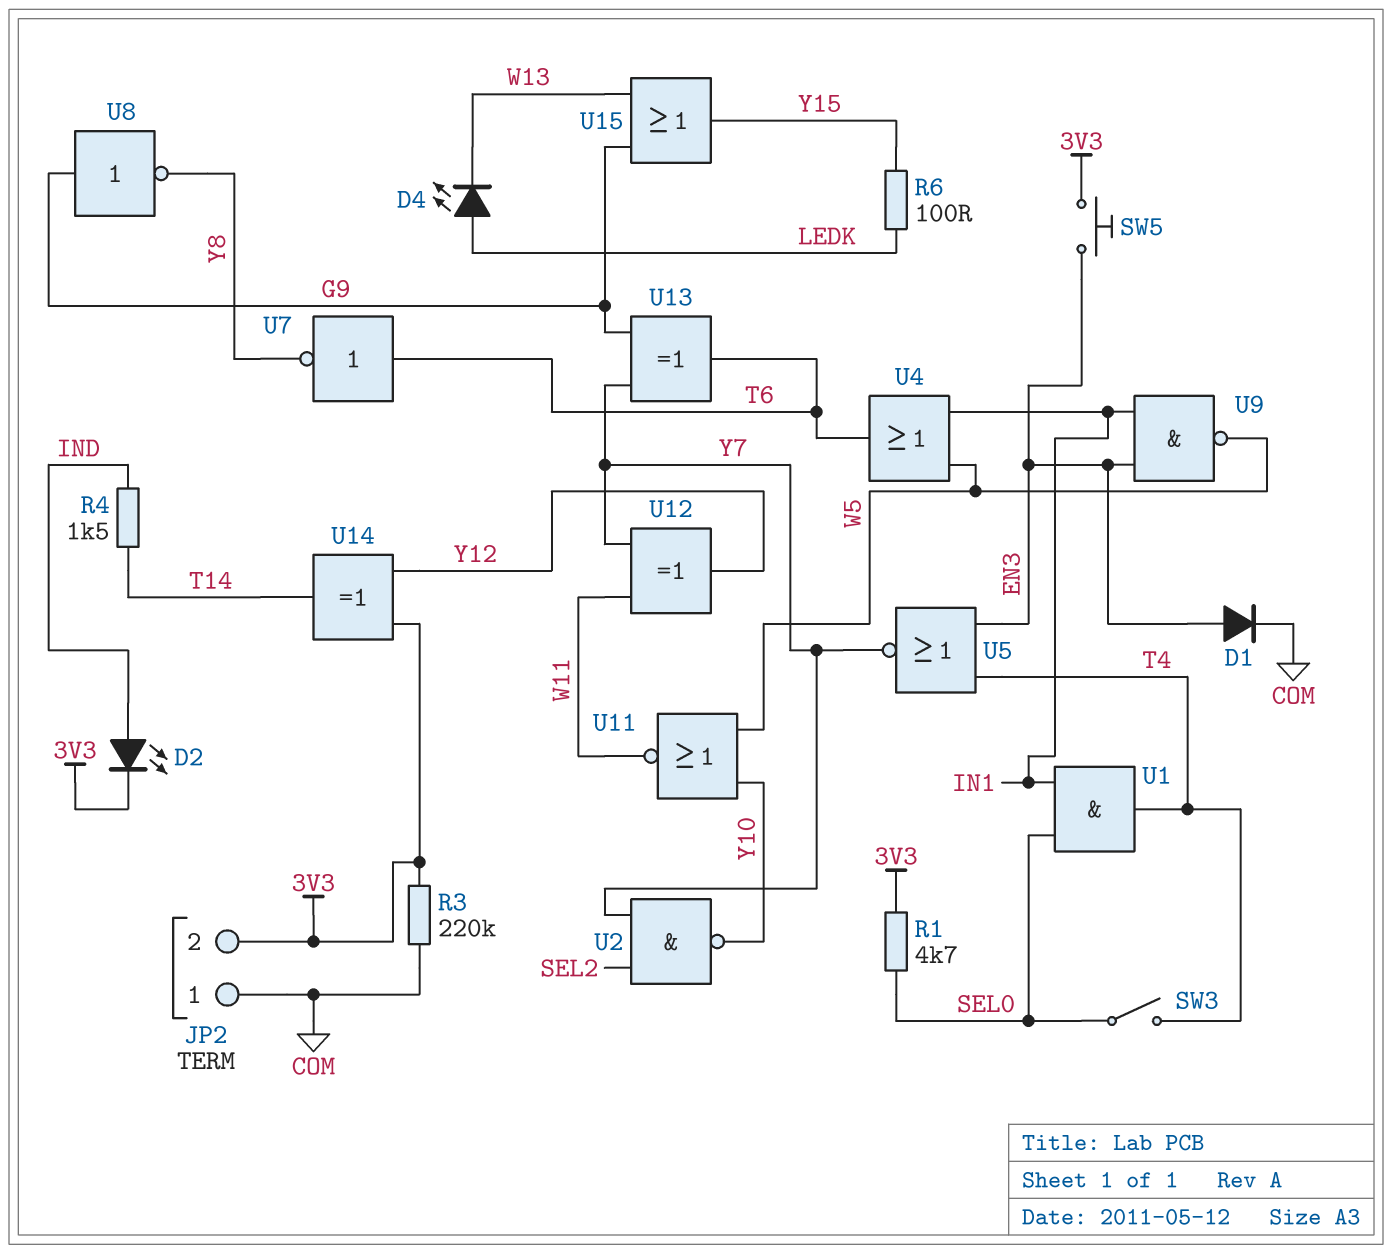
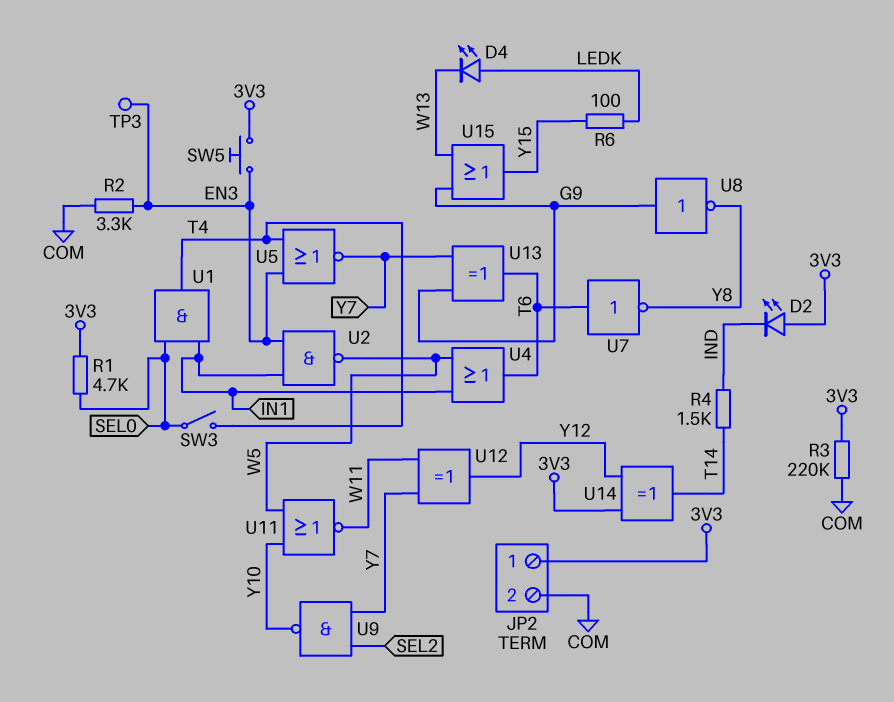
D1: diode (A EN3, K COM) -> none
D2: LED (A IND, K 3V3) -> LED (A 3V3, K IND)
JP2 pin 1: COM -> 3V3
JP2 pin 2: 3V3 -> COM
R2: none -> 3.3k (COM, EN3)
TP3: none -> test point (EN3)
U2: NAND (in SEL2, in Y7, out Y10) -> NAND (in EN3, in IN1, out W5)
U9: NAND (in EN3, in IN1, out W5) -> NAND (in SEL2, in Y7, out Y10)

